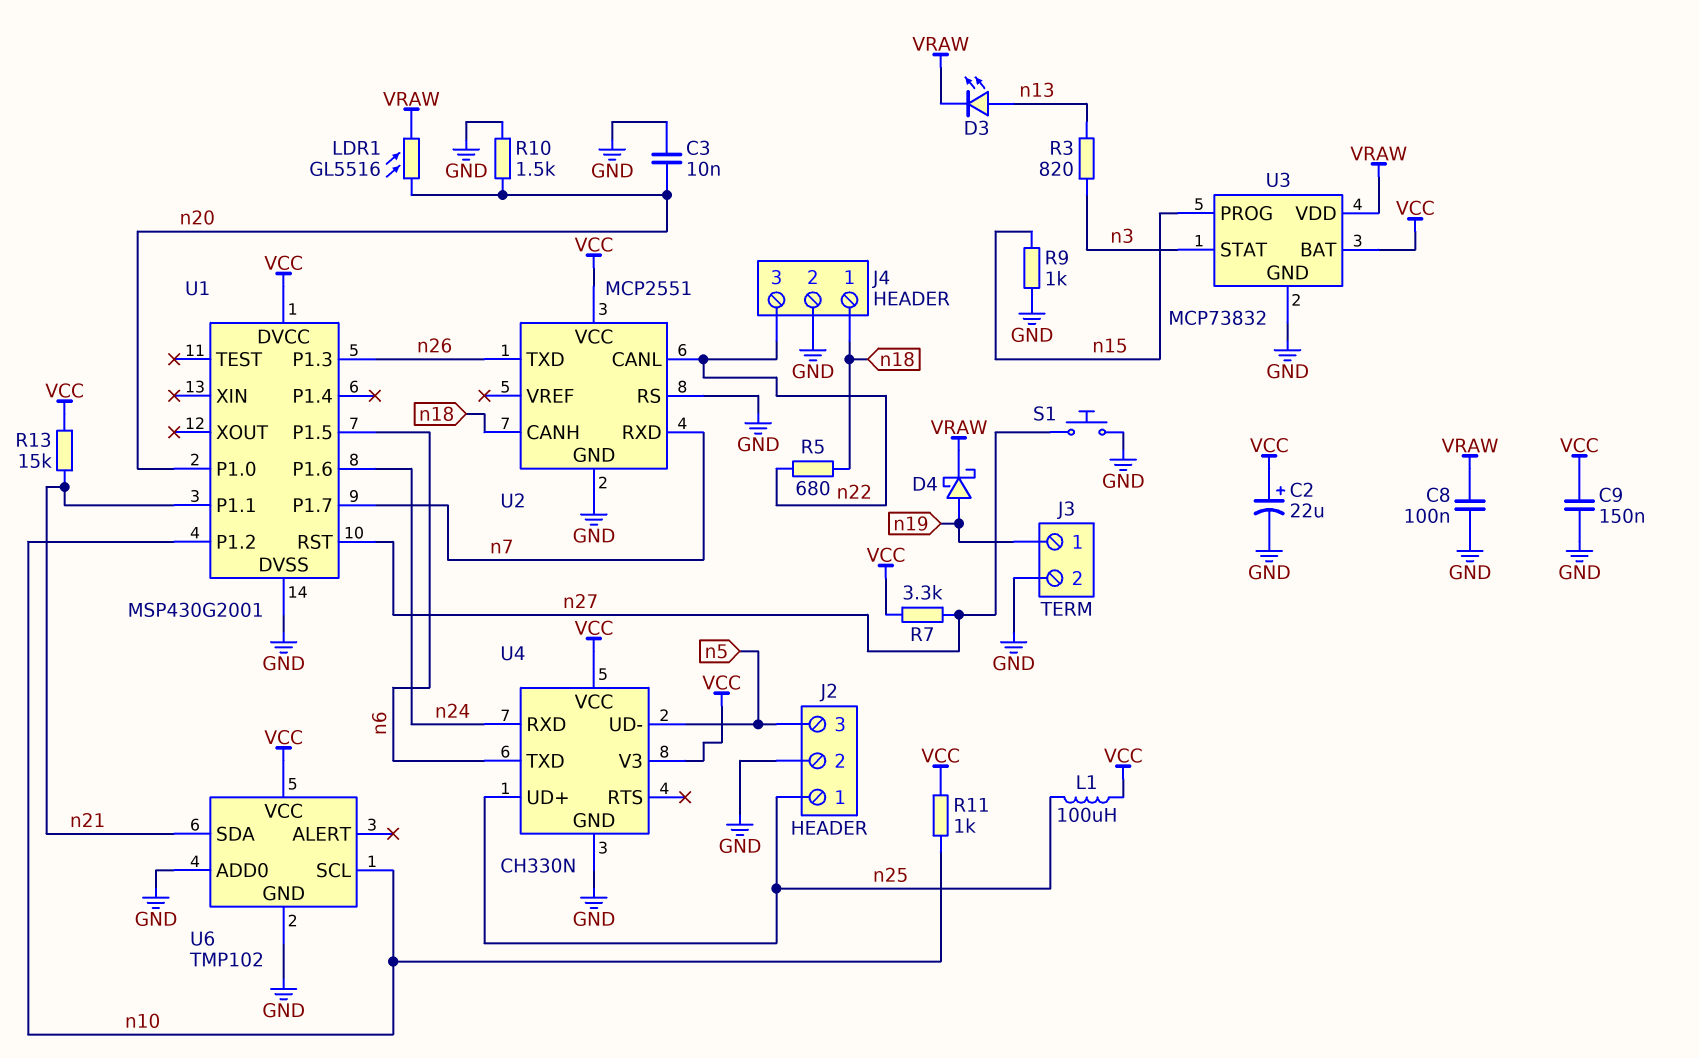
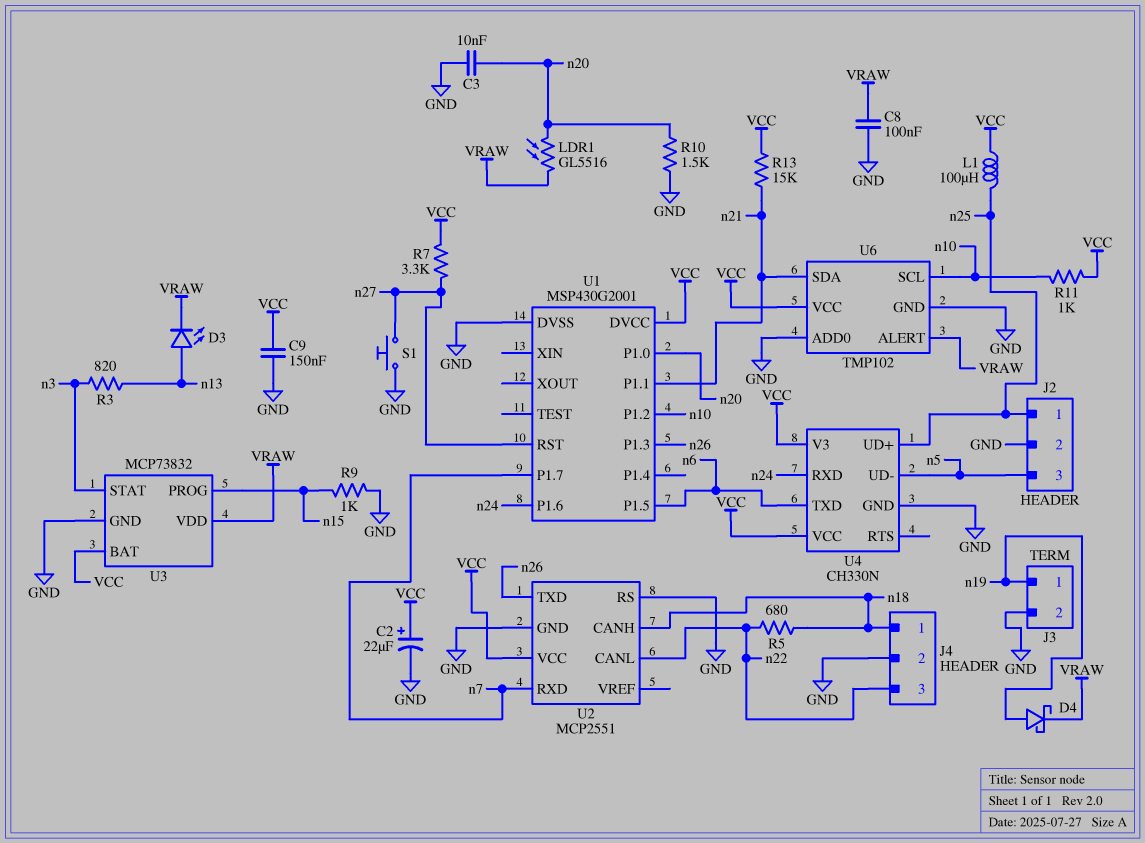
U6 pin ALERT: none -> VRAW

